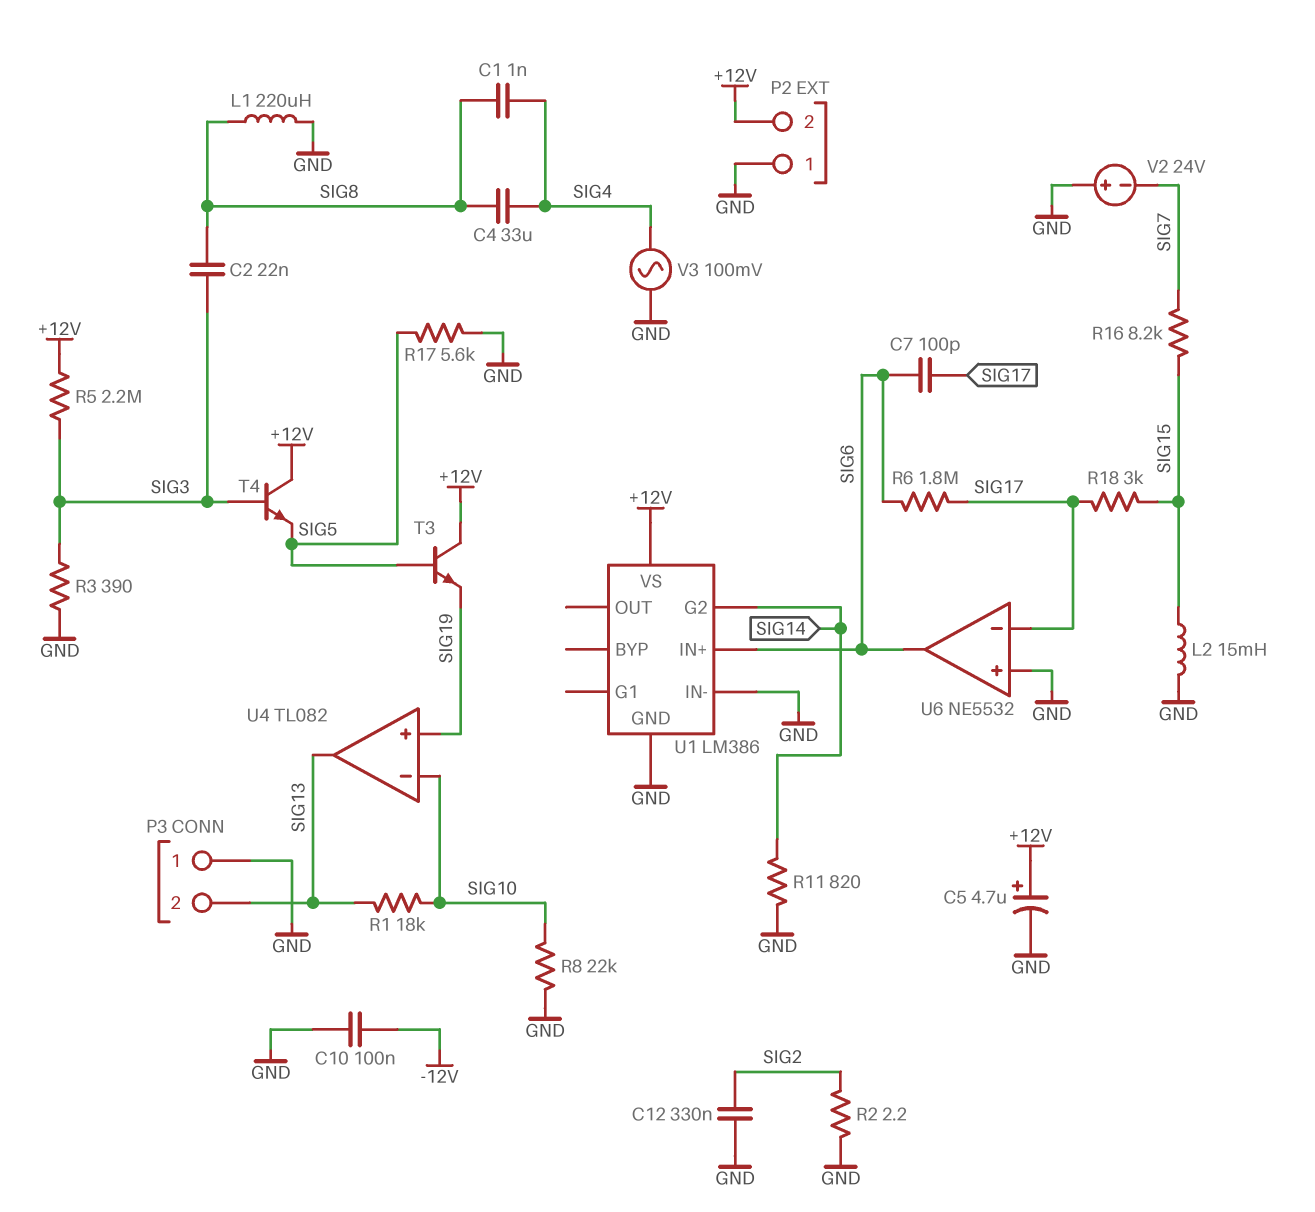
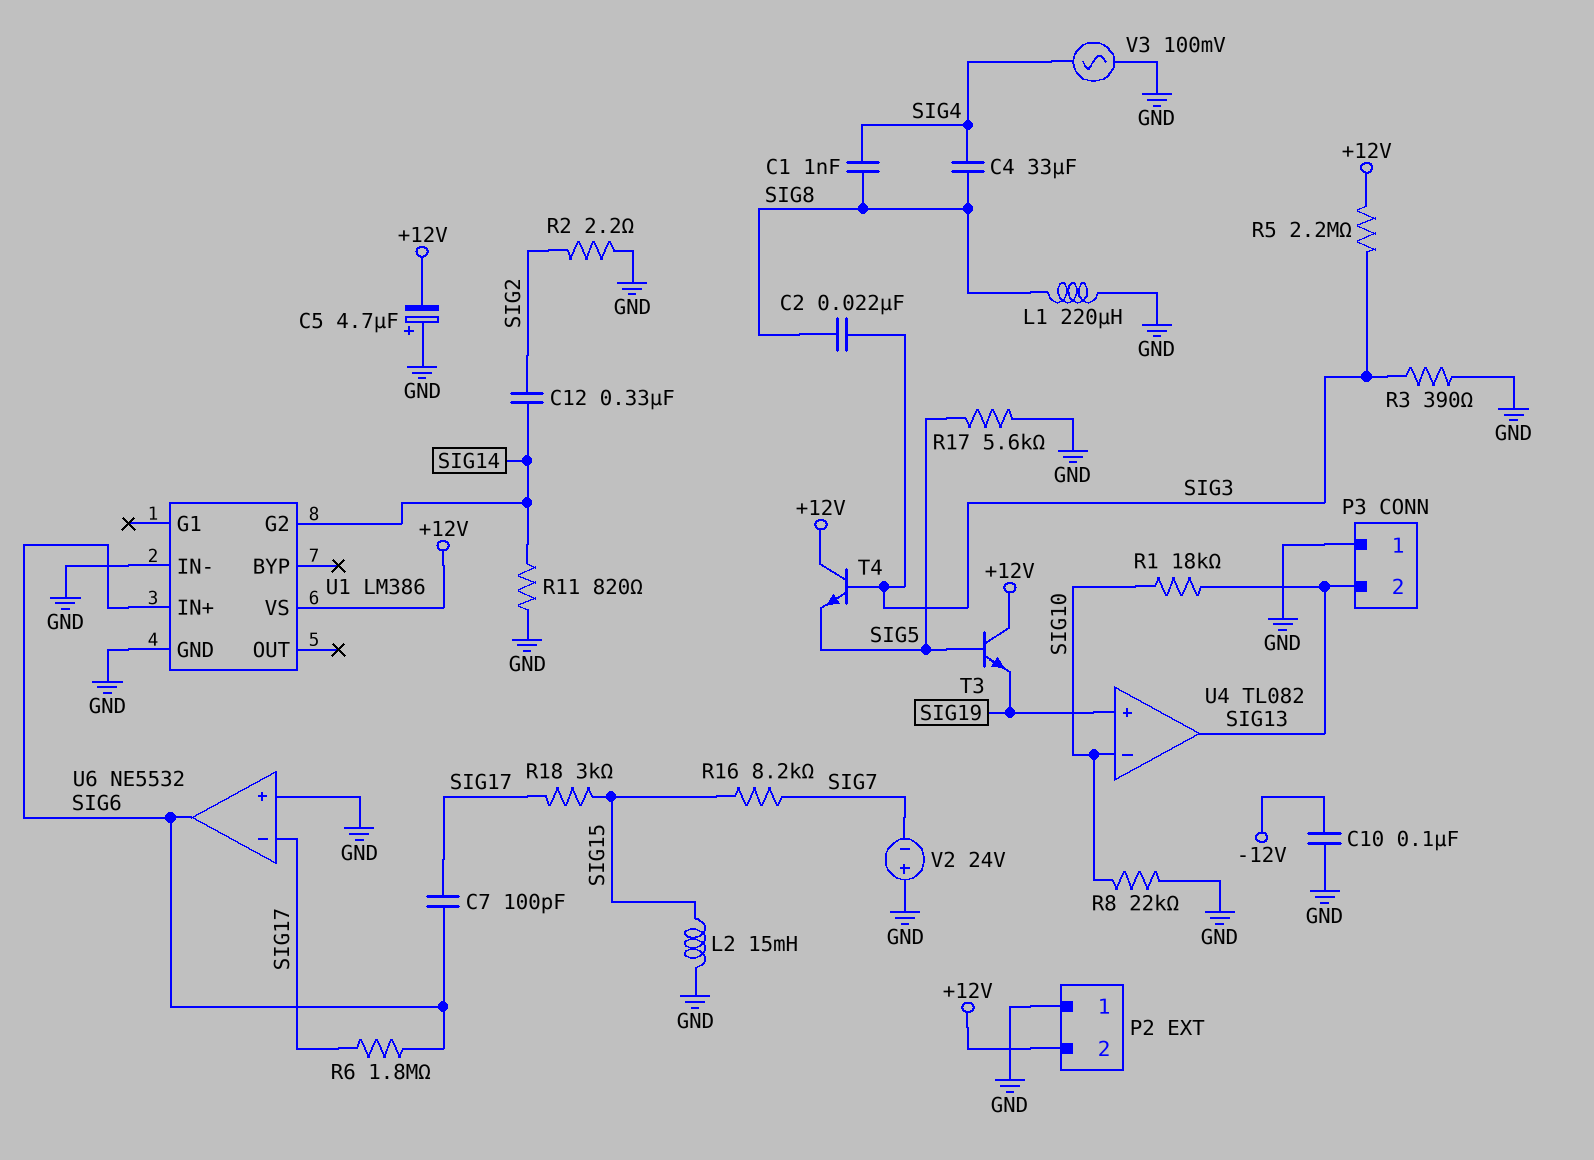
C5: 4.7uF (plus +12V, minus GND) -> 4.7uF (plus GND, minus +12V)
C12: 330nF (GND, SIG2) -> 330nF (SIG2, SIG14)

